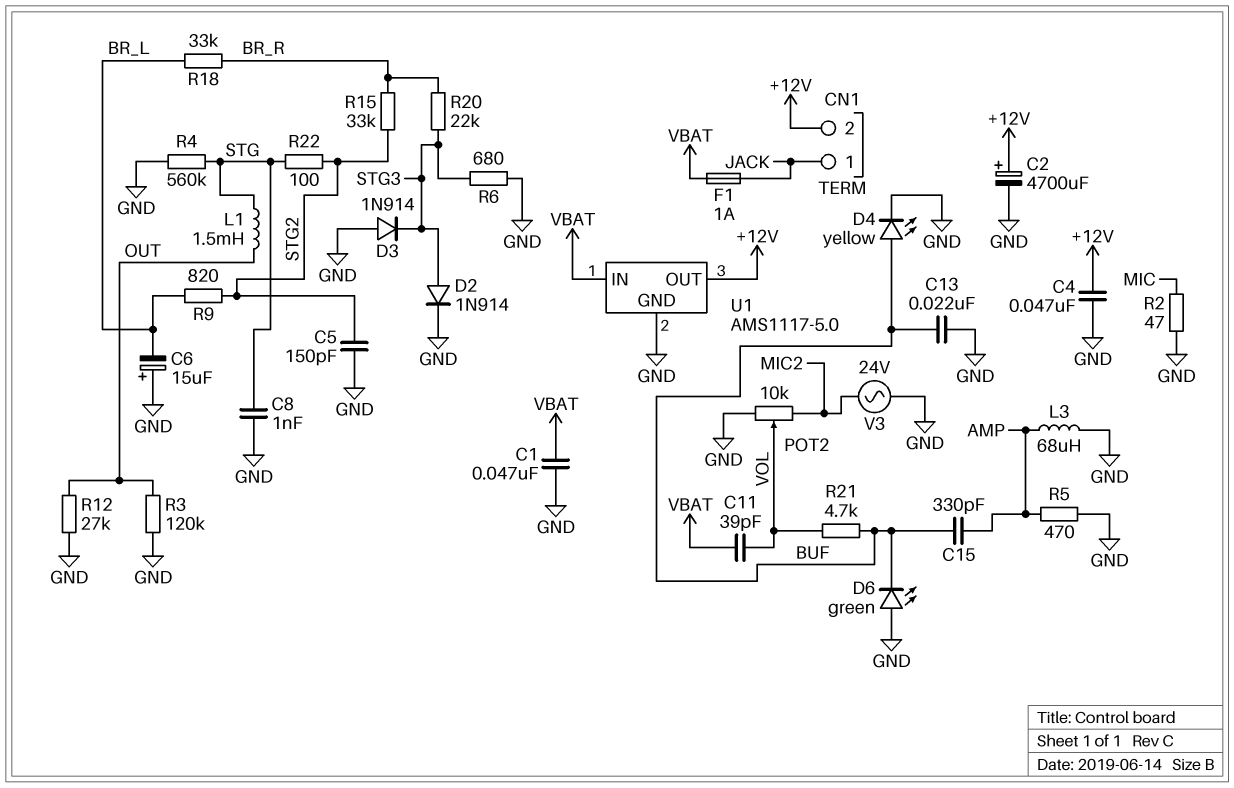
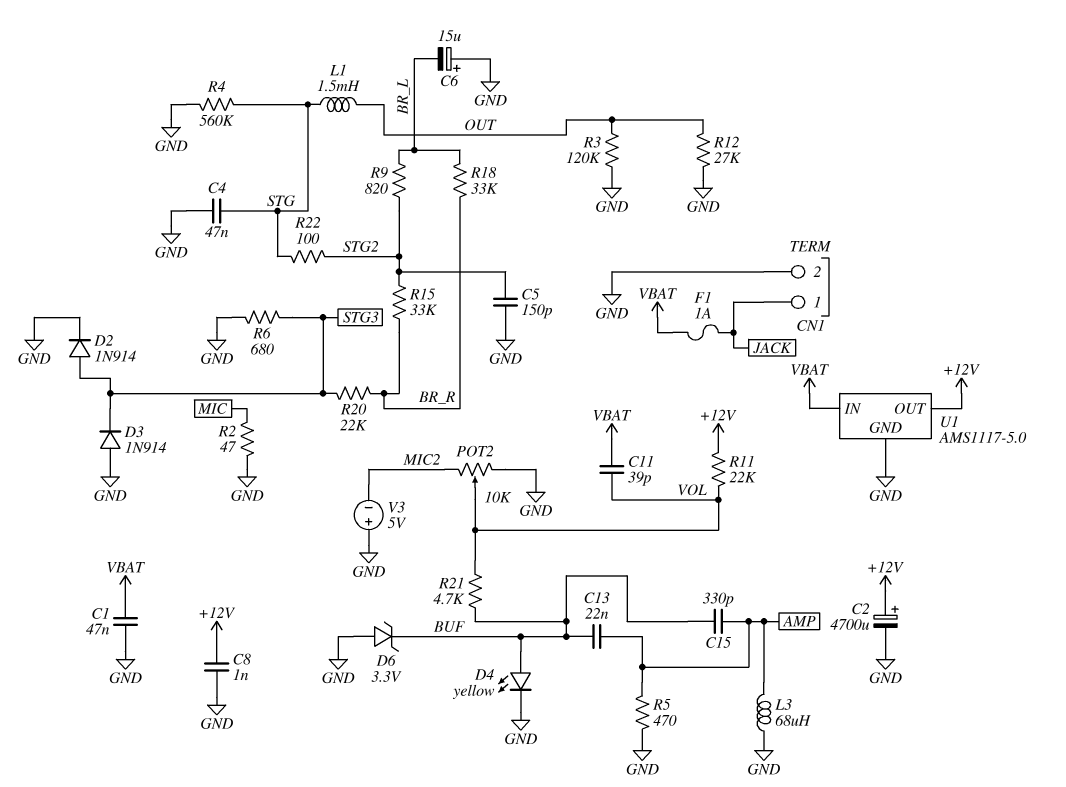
C4: 47nF (+12V, GND) -> 47nF (GND, STG)
C8: 1nF (GND, STG) -> 1nF (+12V, GND)
C13: 22nF (BUF, GND) -> 22nF (AMP, BUF)
CN1 pin 2: +12V -> GND
D6: LED green (A GND, K BUF) -> zener 3.3V (A GND, K BUF)
R11: none -> 22k (+12V, VOL)
V3: AC 24V (GND, MIC2) -> 5V (plus GND, minus MIC2)

